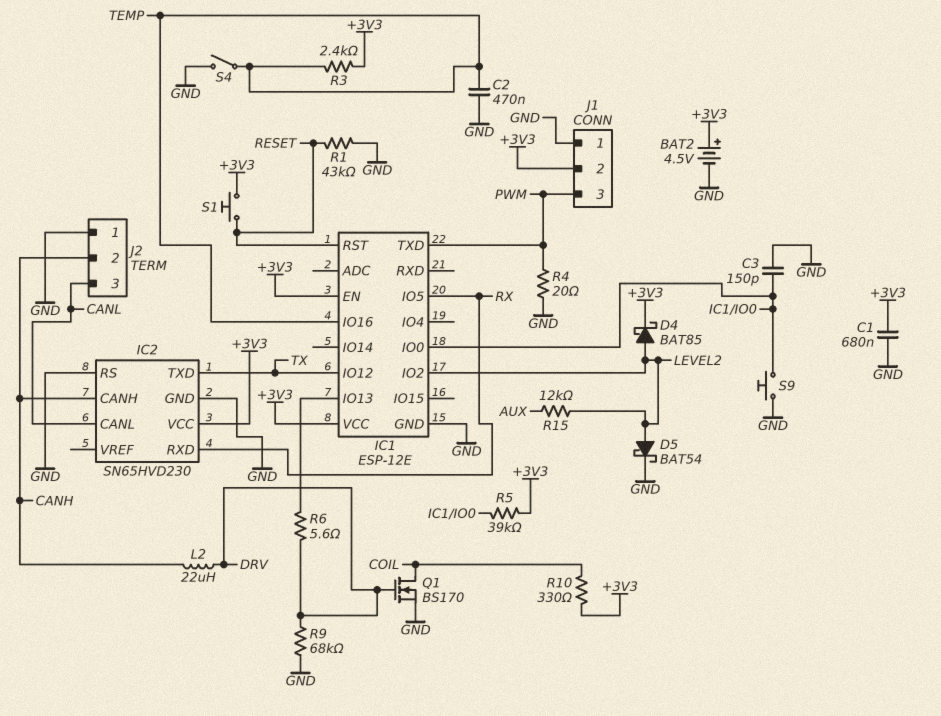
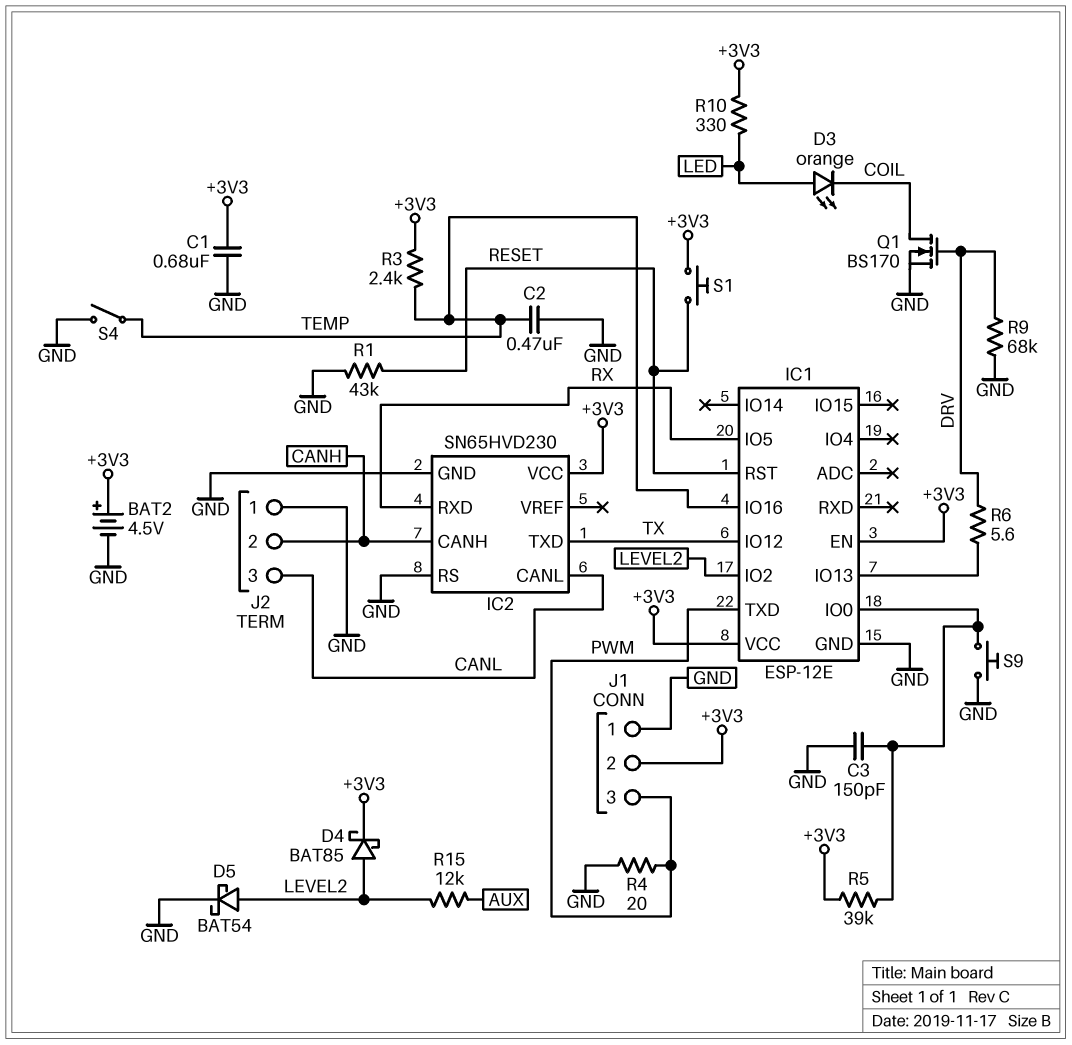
D3: none -> LED orange (A LED, K COIL)
L2: 22uH (CANH, DRV) -> none
R10: 330 (+3V3, COIL) -> 330 (+3V3, LED)

